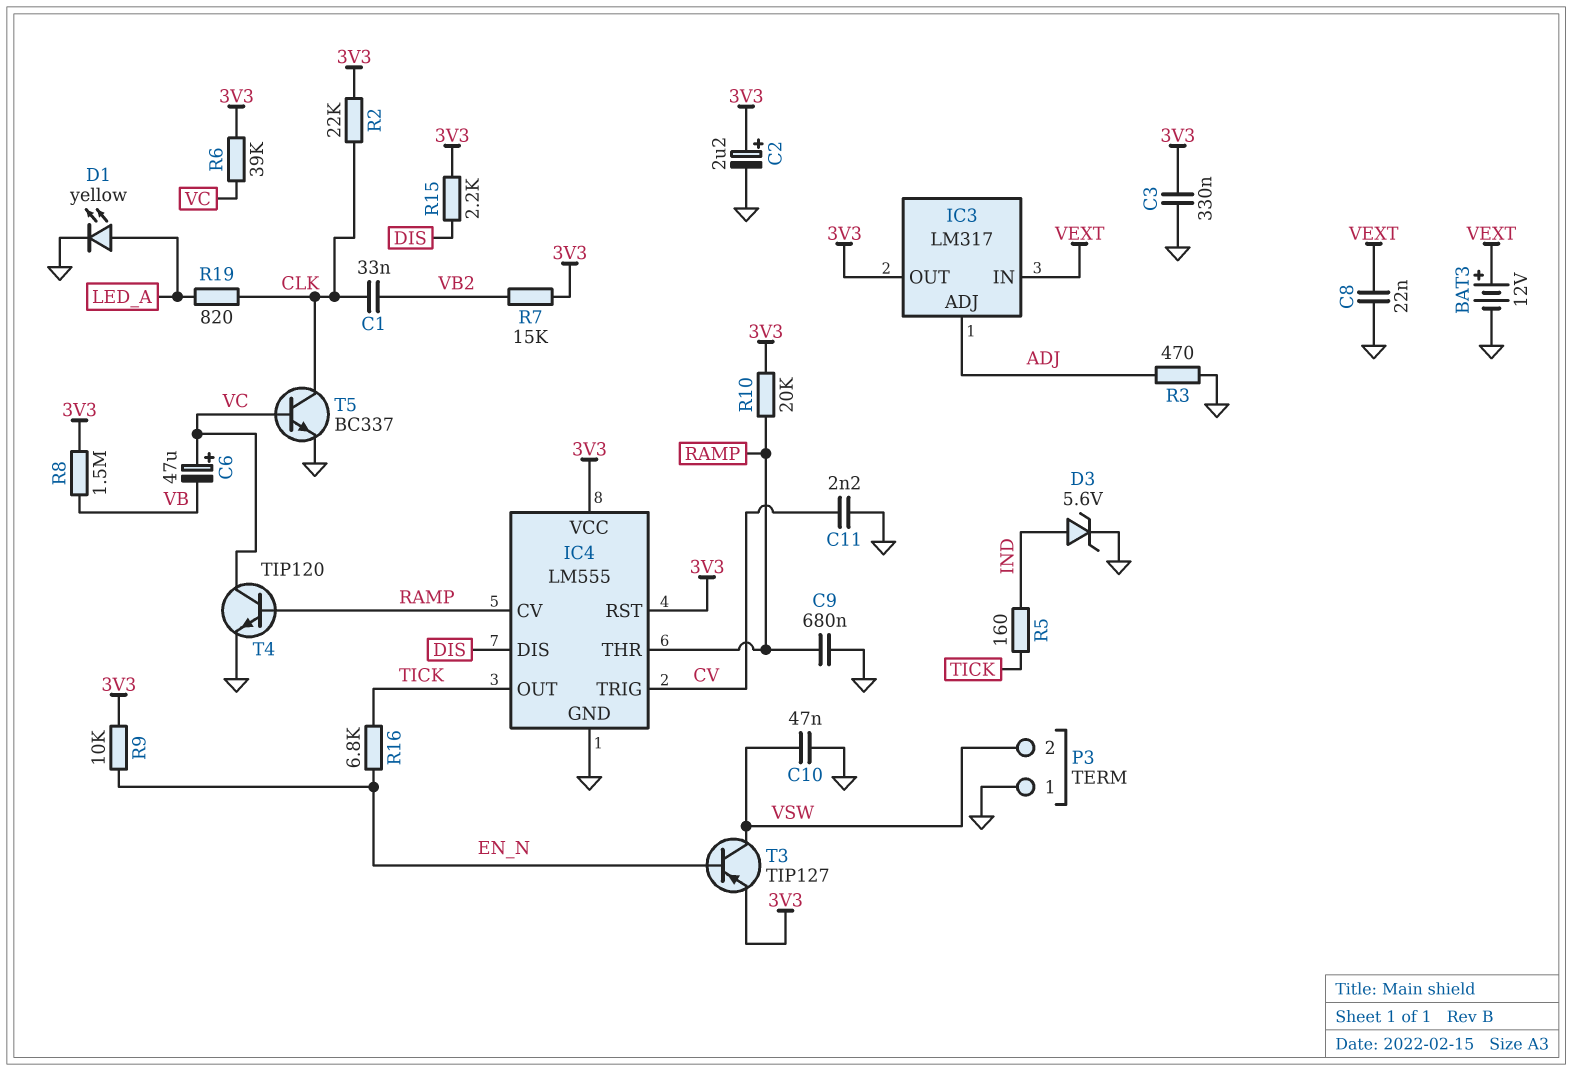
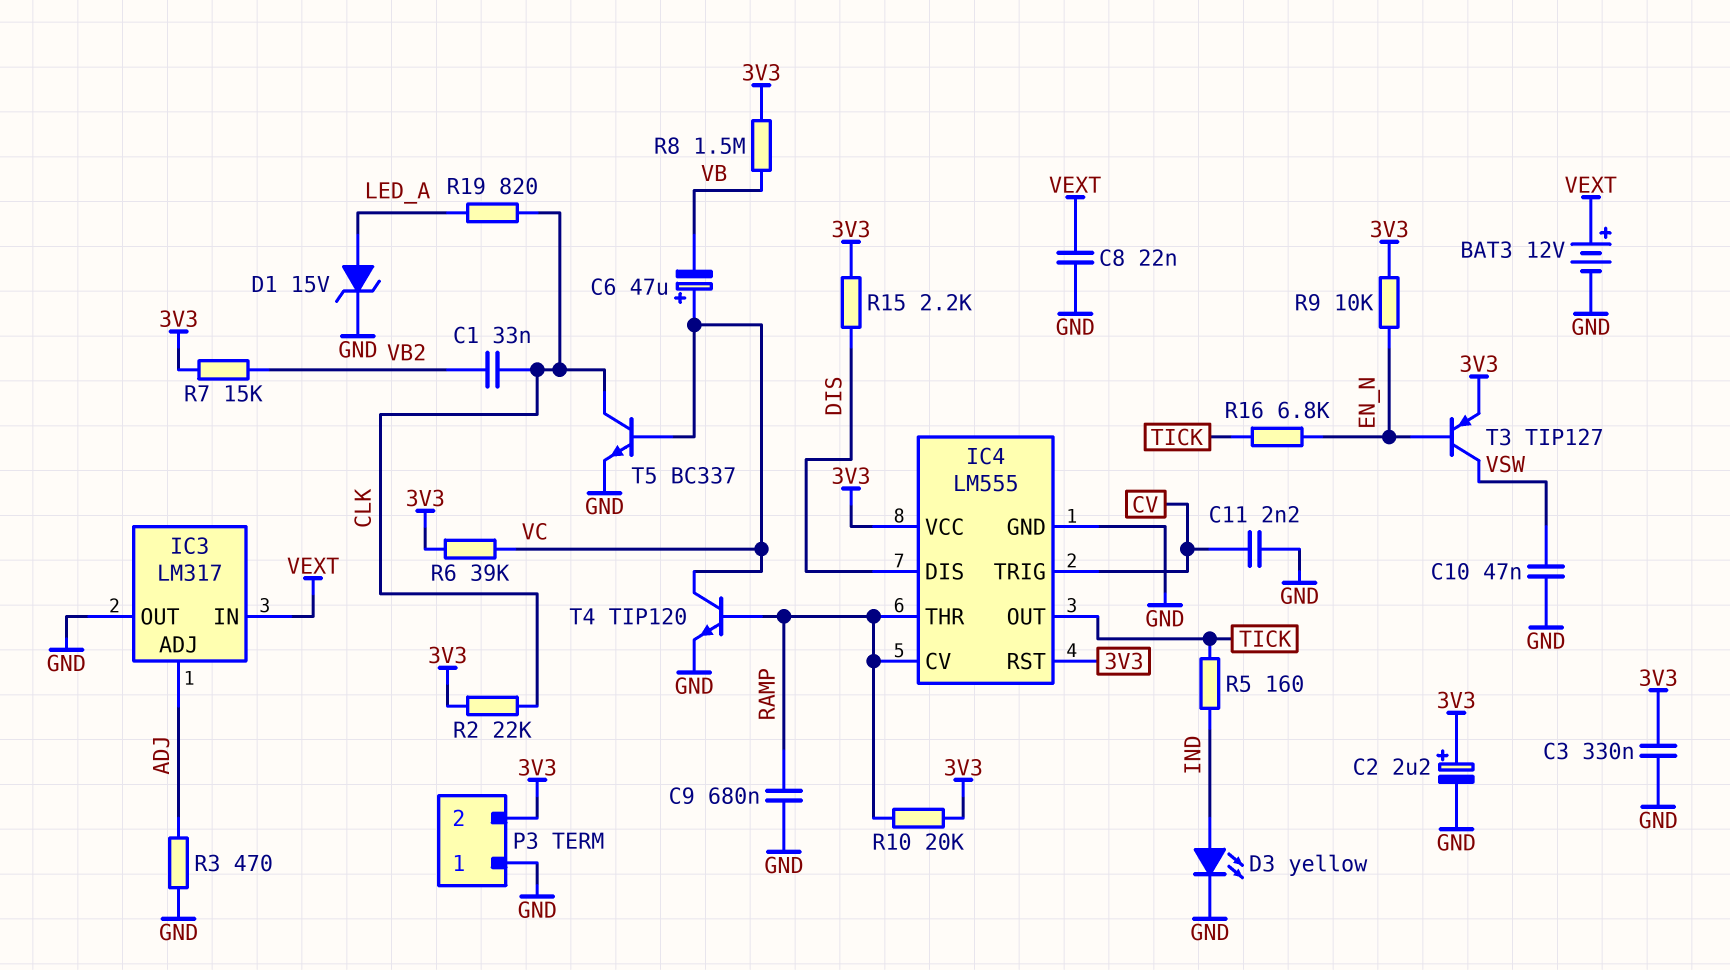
D1: LED yellow (A LED_A, K GND) -> zener 15V (A LED_A, K GND)
D3: zener 5.6V (A IND, K GND) -> LED yellow (A IND, K GND)
IC3 pin OUT: 3V3 -> GND
P3 pin 2: VSW -> 3V3

